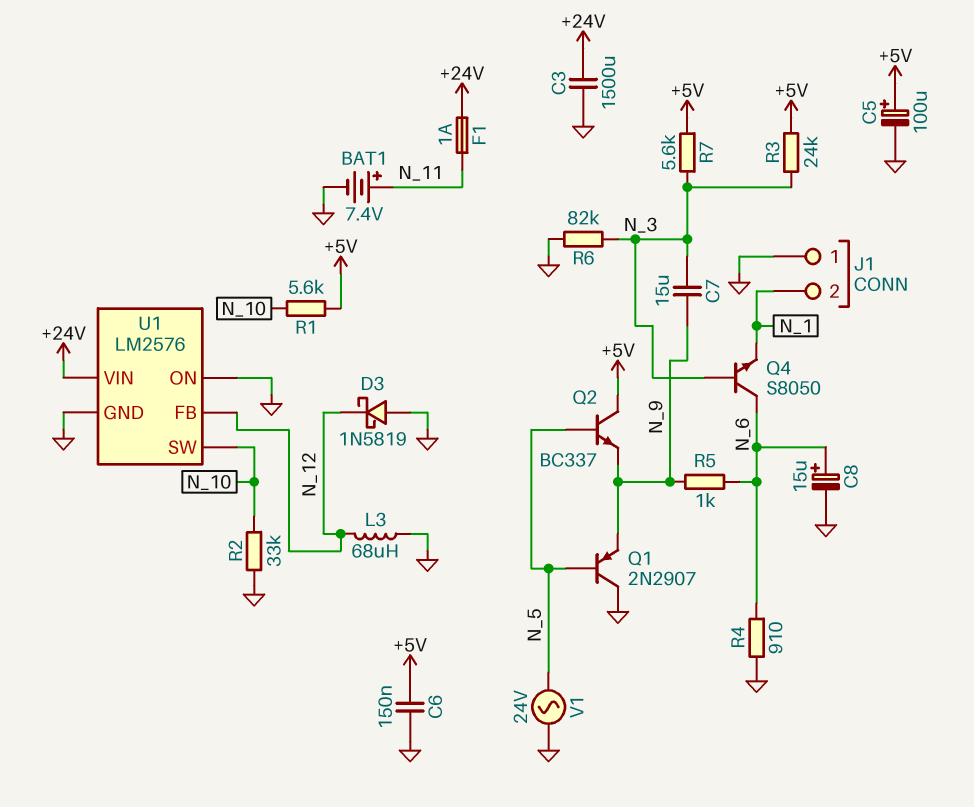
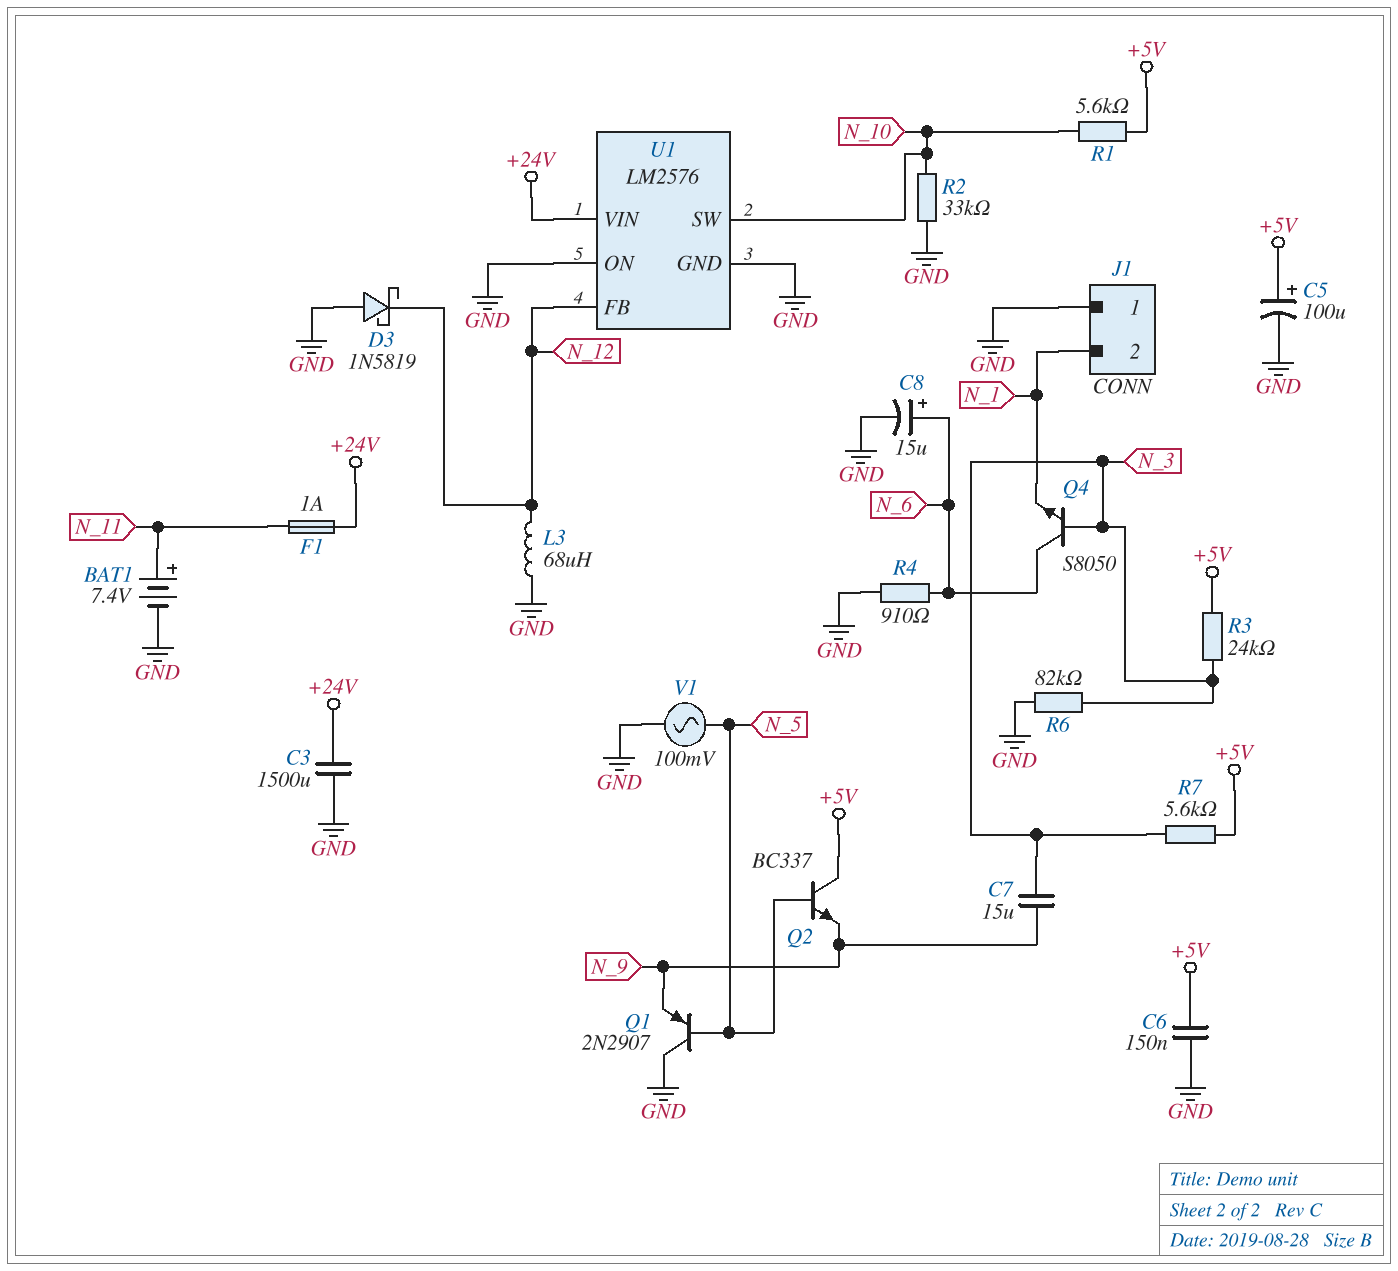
R5: 1k (N_6, N_9) -> none
V1: AC 24V (GND, N_5) -> AC 100mV (GND, N_5)

